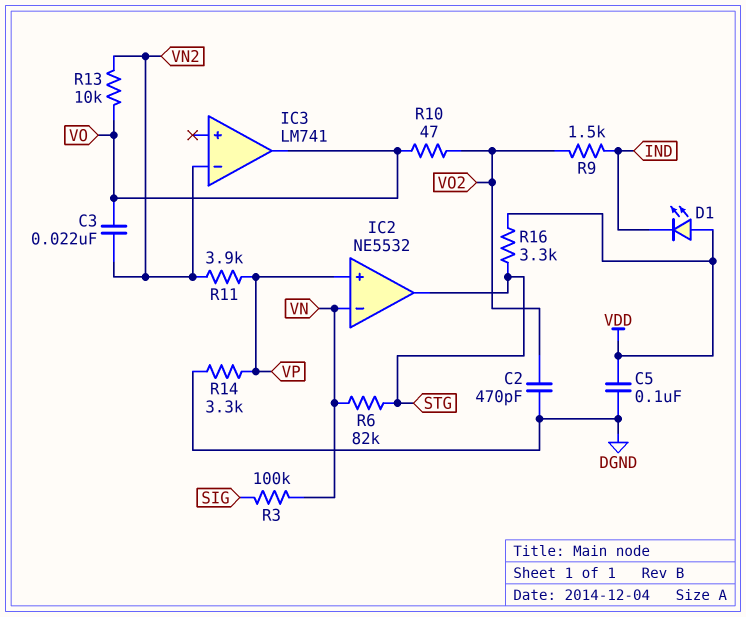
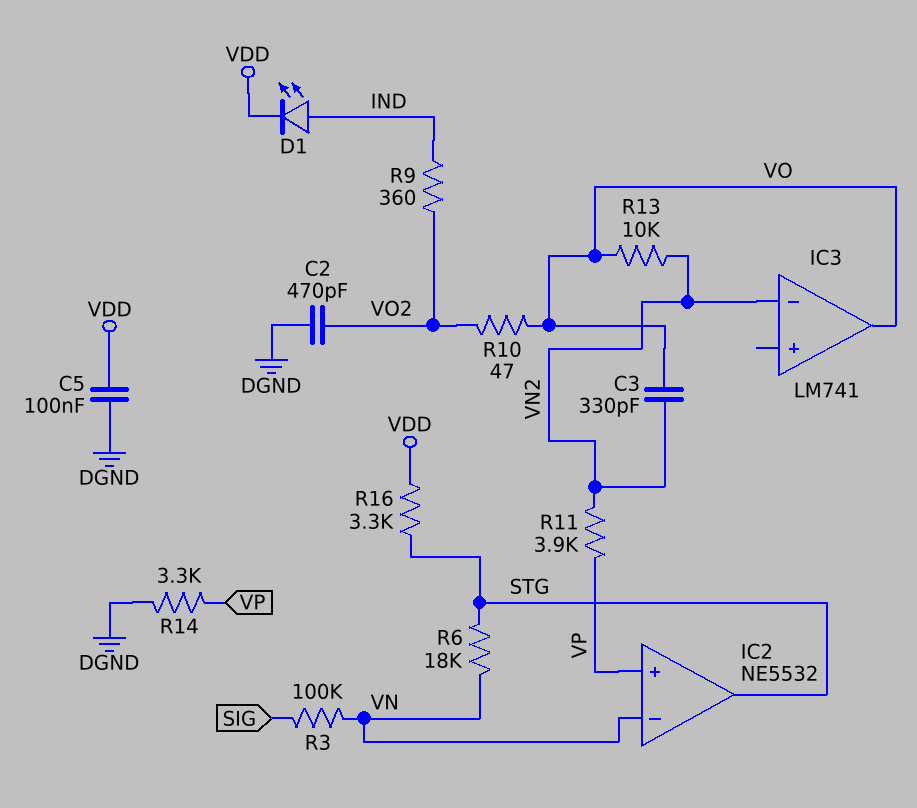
C3: 22nF (VN2, VO) -> 330pF (VN2, VO)
D1: LED (A VDD, K IND) -> LED (A IND, K VDD)
R6: 82k (STG, VN) -> 18k (STG, VN)
R9: 1.5k (IND, VO2) -> 360 (IND, VO2)

